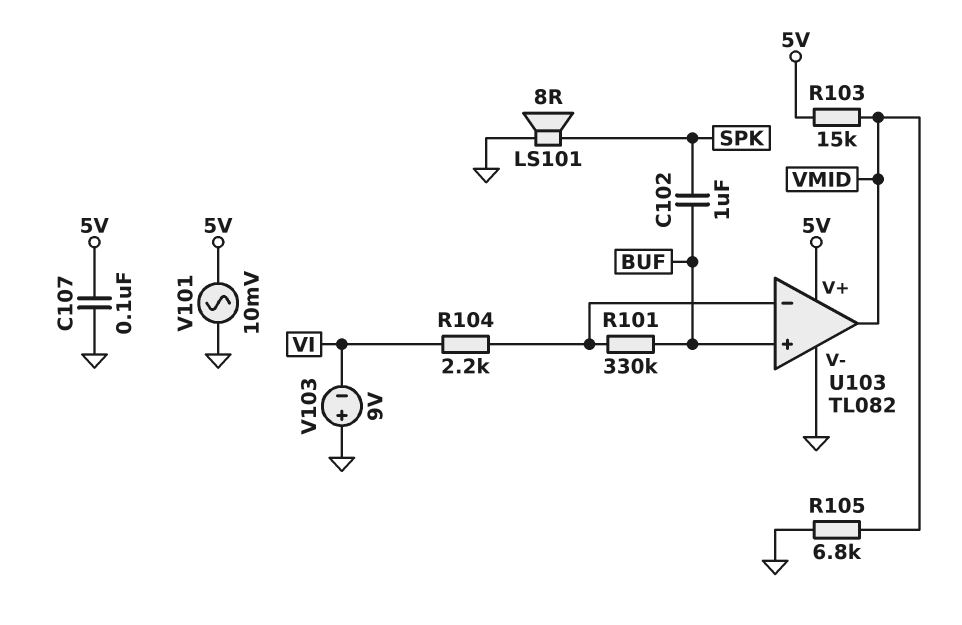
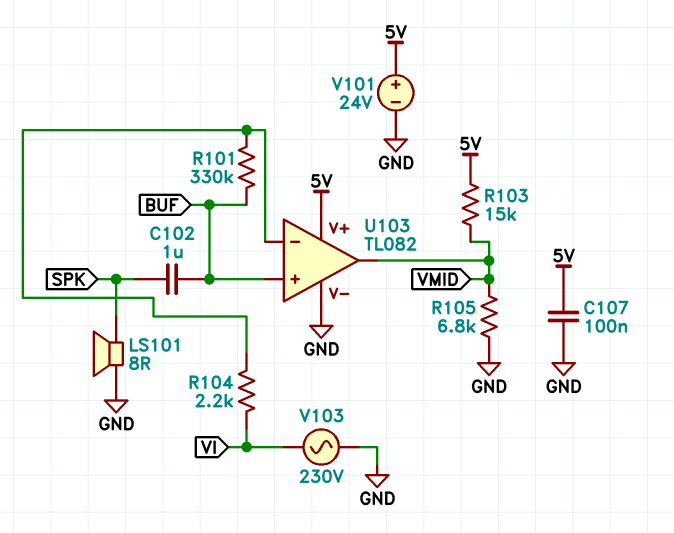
V101: AC 10mV (5V, GND) -> 24V (plus 5V, minus GND)
V103: 9V (plus GND, minus VI) -> AC 230V (GND, VI)

